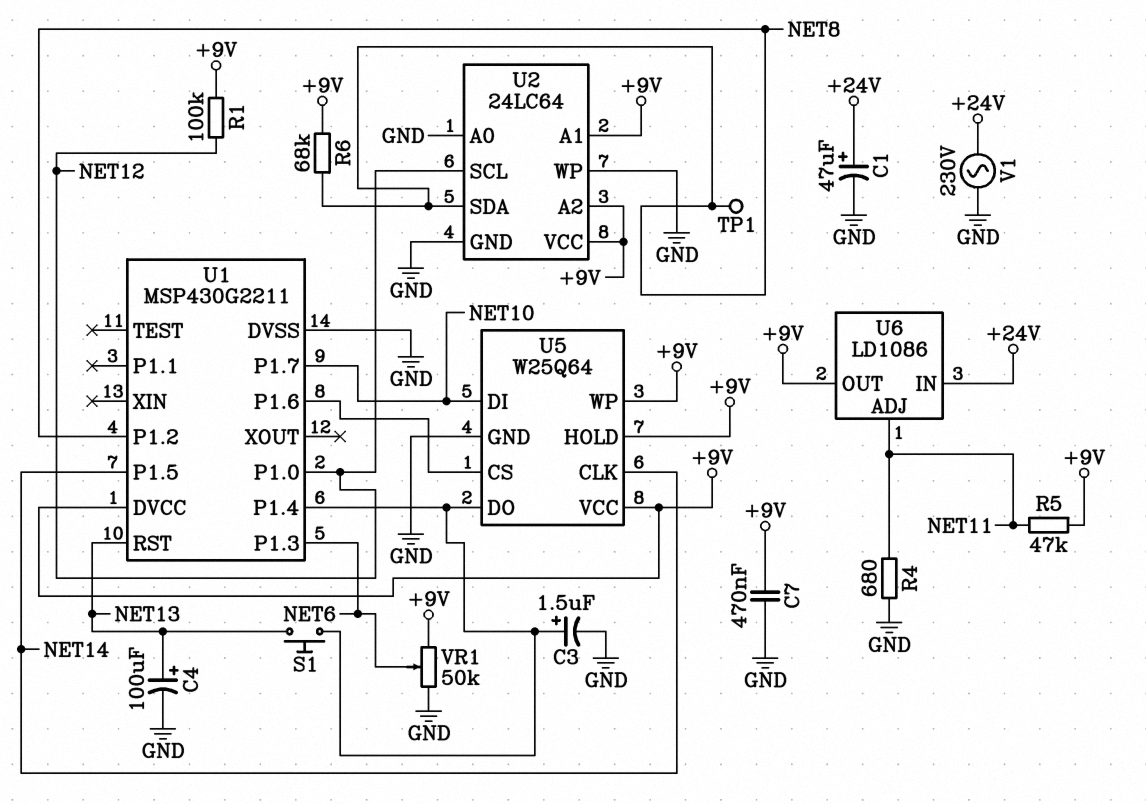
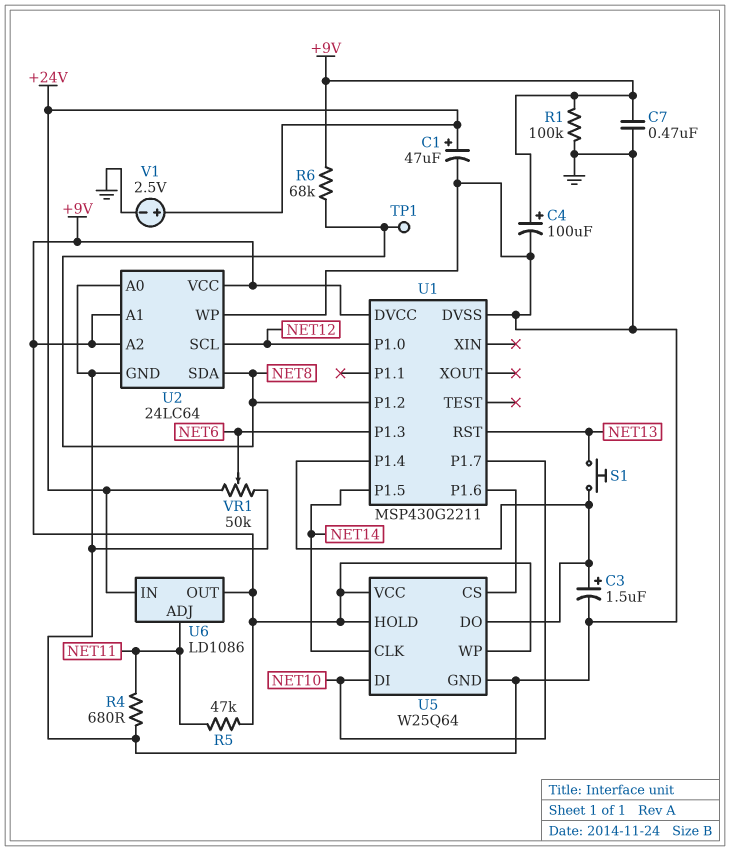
C4: 100uF (plus NET13, minus GND) -> 100uF (plus +9V, minus GND)
R1: 100k (+9V, NET12) -> 100k (+9V, GND)
V1: AC 230V (+24V, GND) -> 2.5V (plus +24V, minus GND)
VR1: 50k (+9V, GND, wiper NET6) -> 50k (+24V, GND, wiper NET6)

